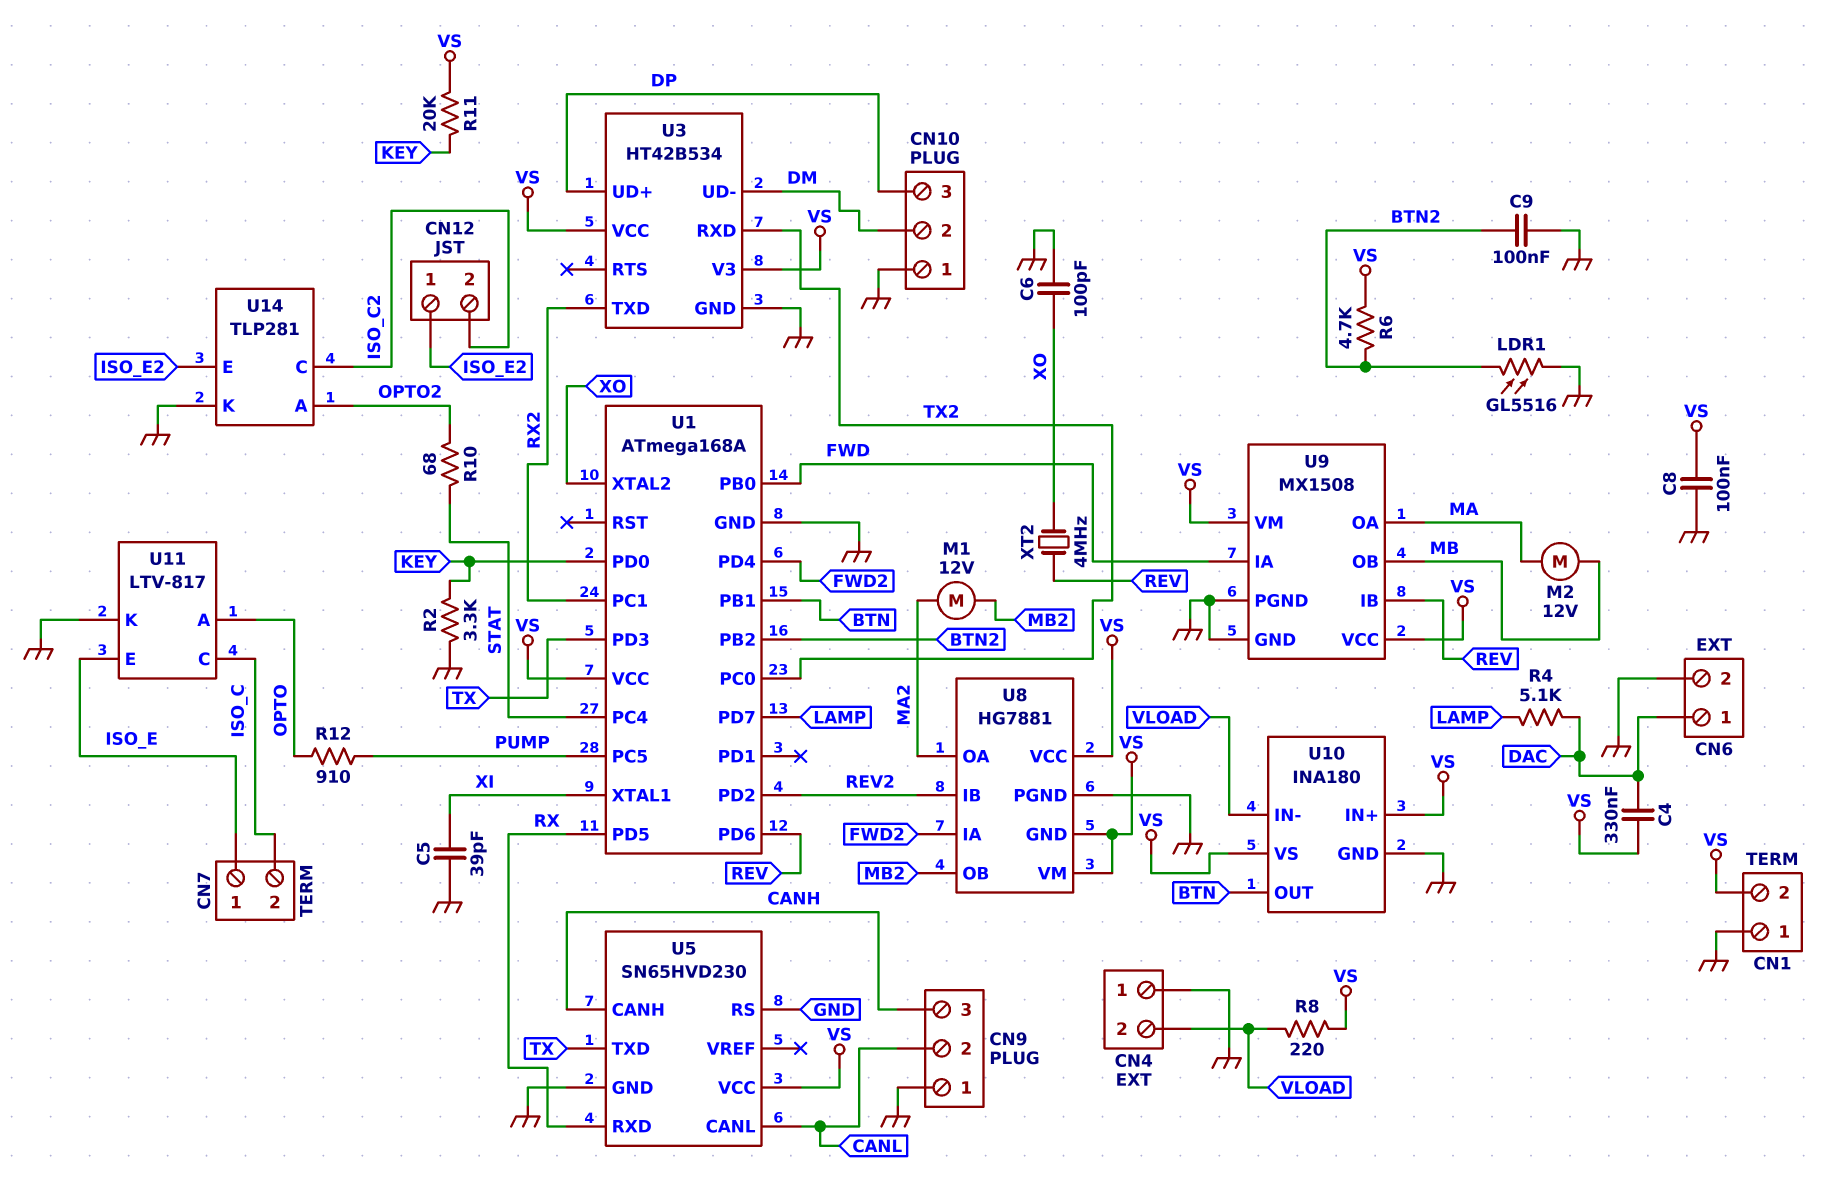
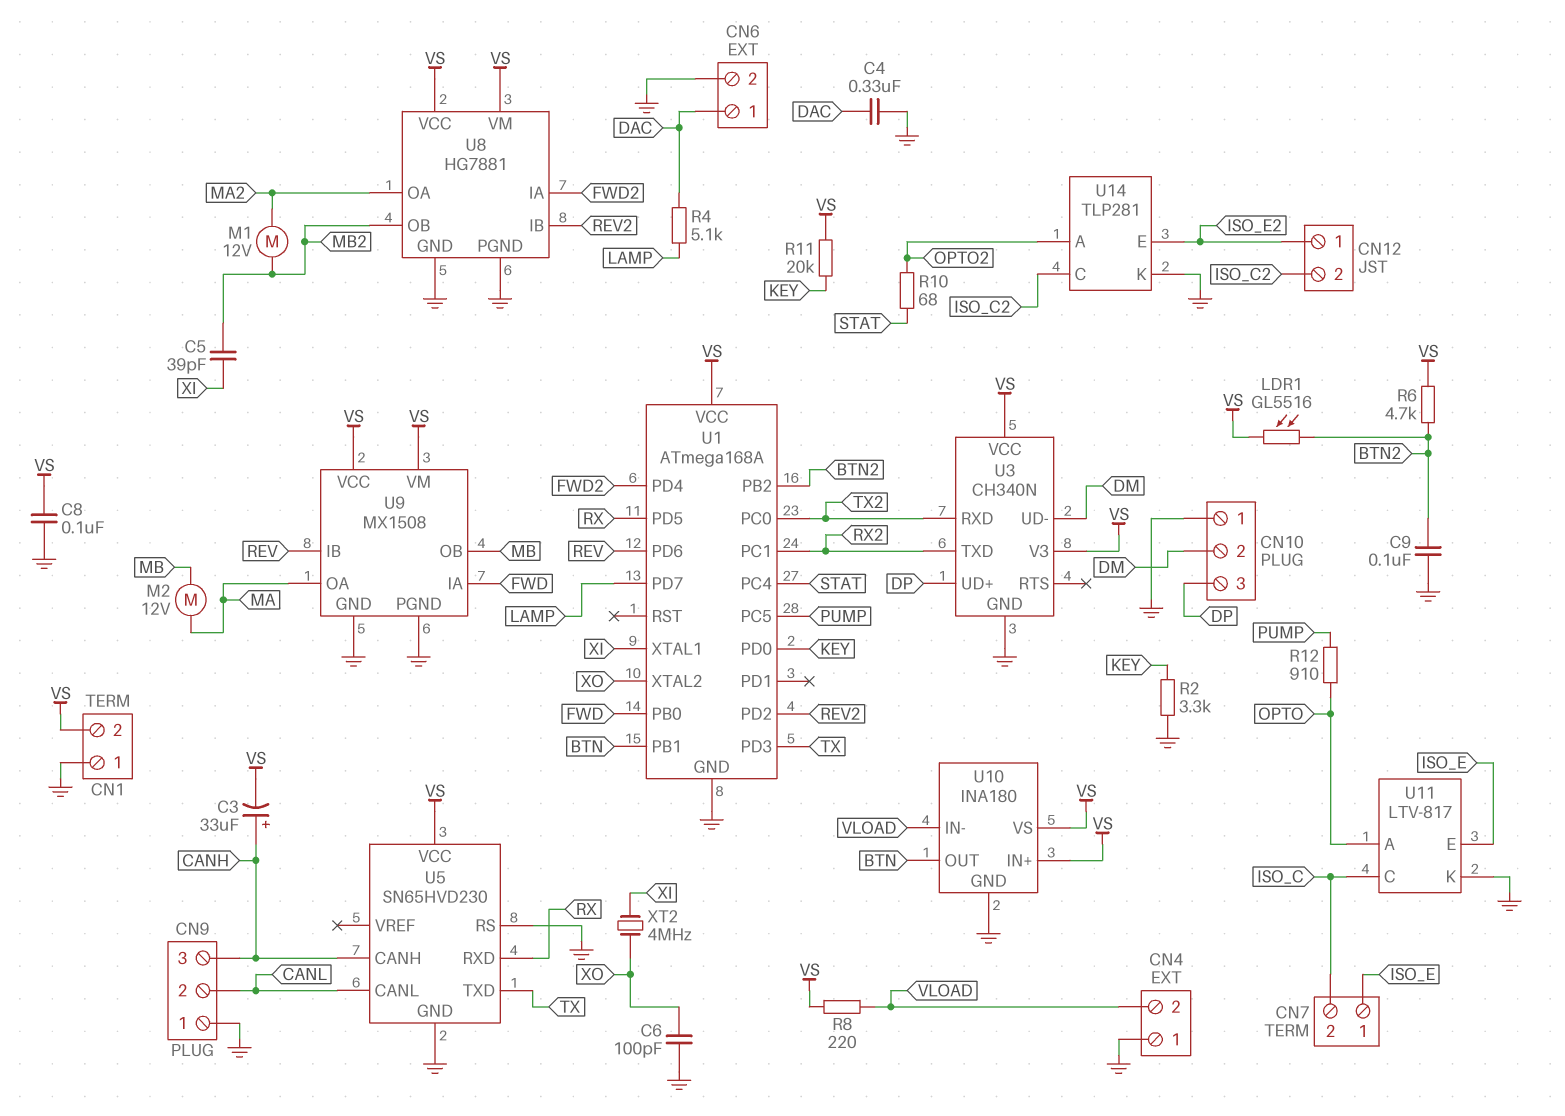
C3: none -> 33uF (plus CANH, minus VS)
C4: 330nF (DAC, VS) -> 330nF (DAC, GND)
C5: 39pF (GND, XI) -> 39pF (MB2, XI)
LDR1: GL5516 (BTN2, GND) -> GL5516 (BTN2, VS)
U3: HT42B534 -> CH340N
U8 pin GND: VS -> GND
XT2: 4MHz (REV, XO) -> 4MHz (XI, XO)

